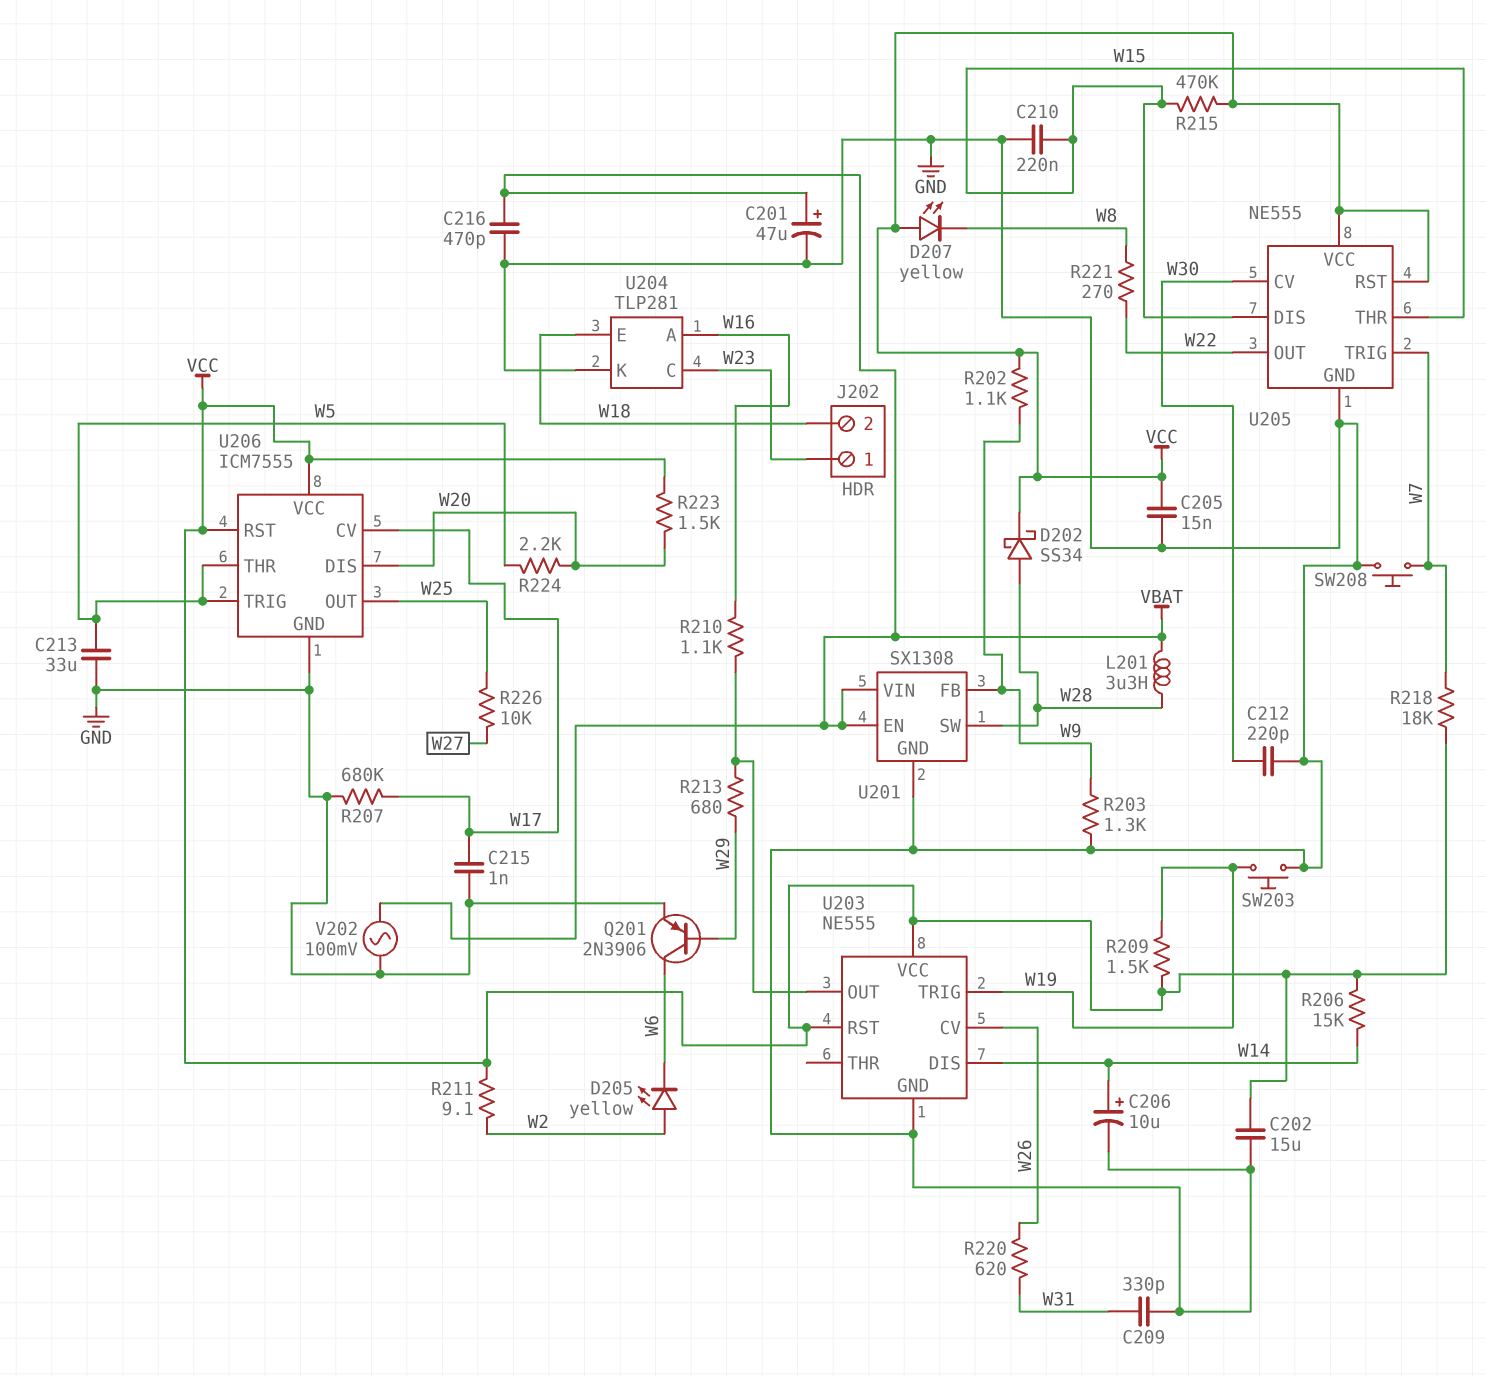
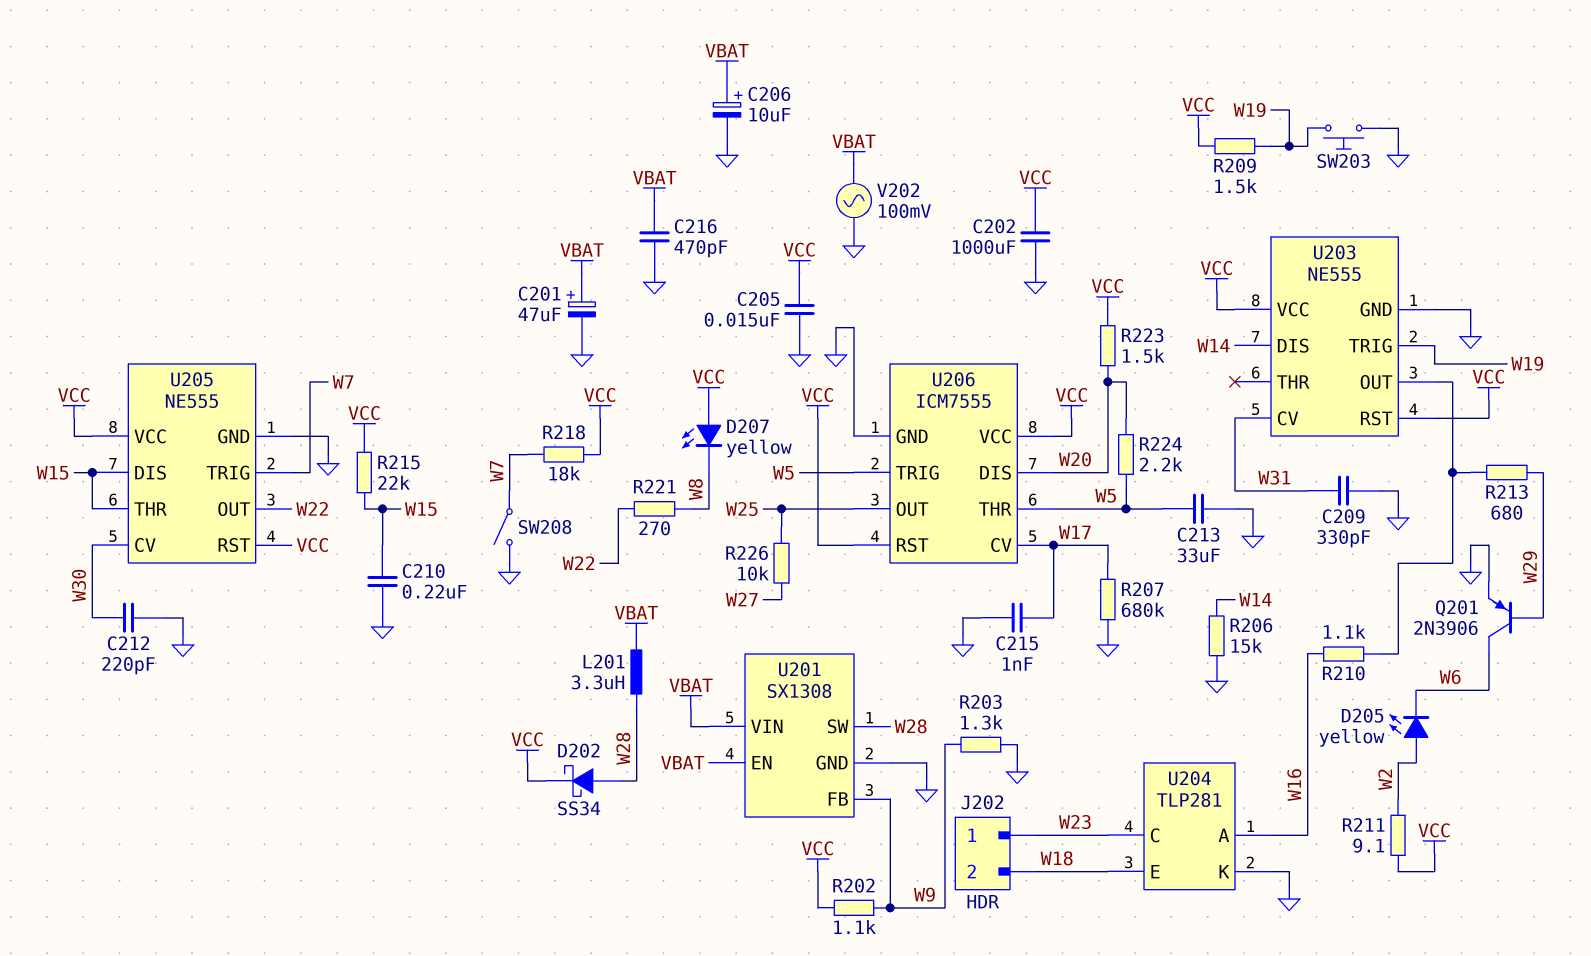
C202: 15uF (GND, VCC) -> 1000uF (GND, VCC)
C206: 10uF (plus W14, minus GND) -> 10uF (plus VBAT, minus GND)
R206: 15k (VCC, W14) -> 15k (GND, W14)
R215: 470k (VCC, W15) -> 22k (VCC, W15)
R220: 620 (W26, W31) -> none
SW208: button (GND, W7) -> switch (GND, W7)
U203 pin CV: W26 -> W31

